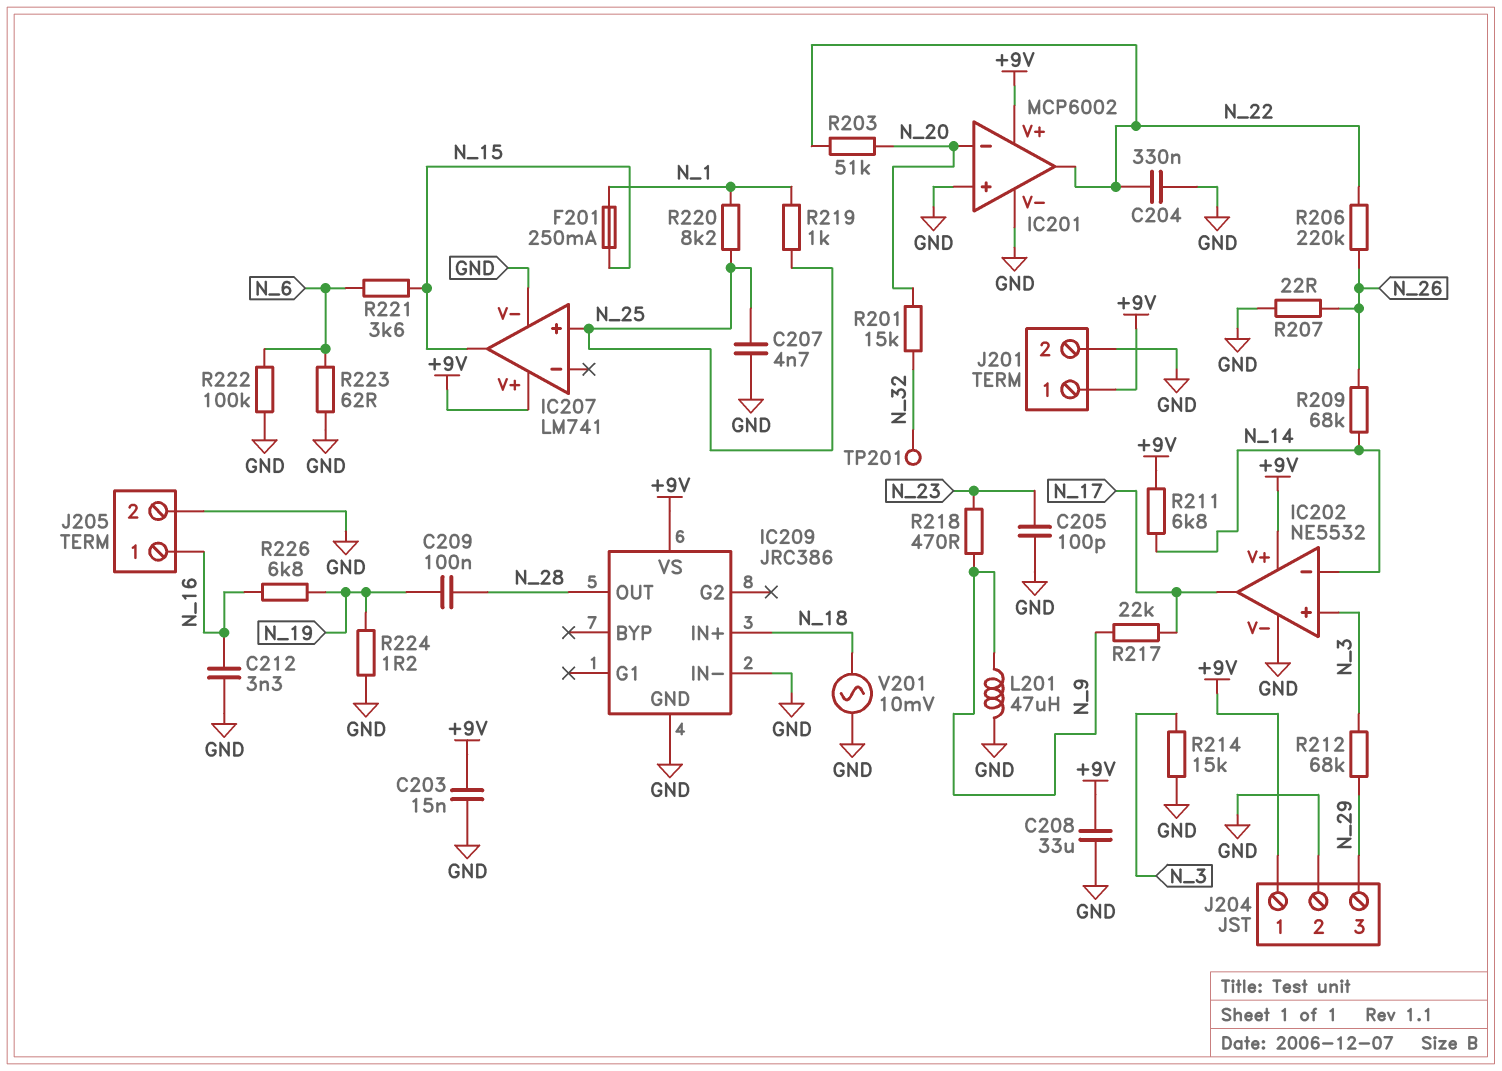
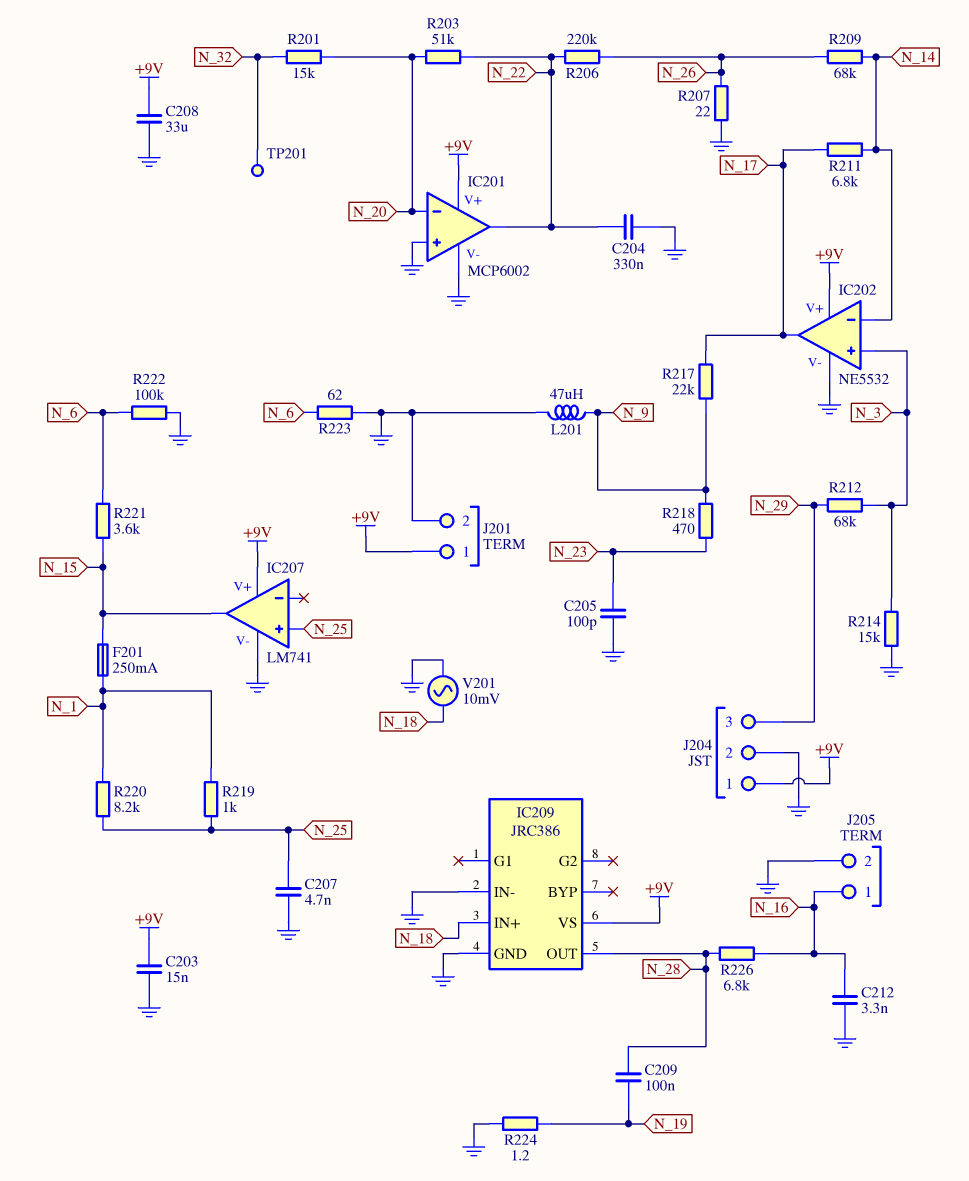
R211: 6.8k (+9V, N_14) -> 6.8k (N_14, N_17)
R226: 6.8k (N_16, N_19) -> 6.8k (N_16, N_28)

